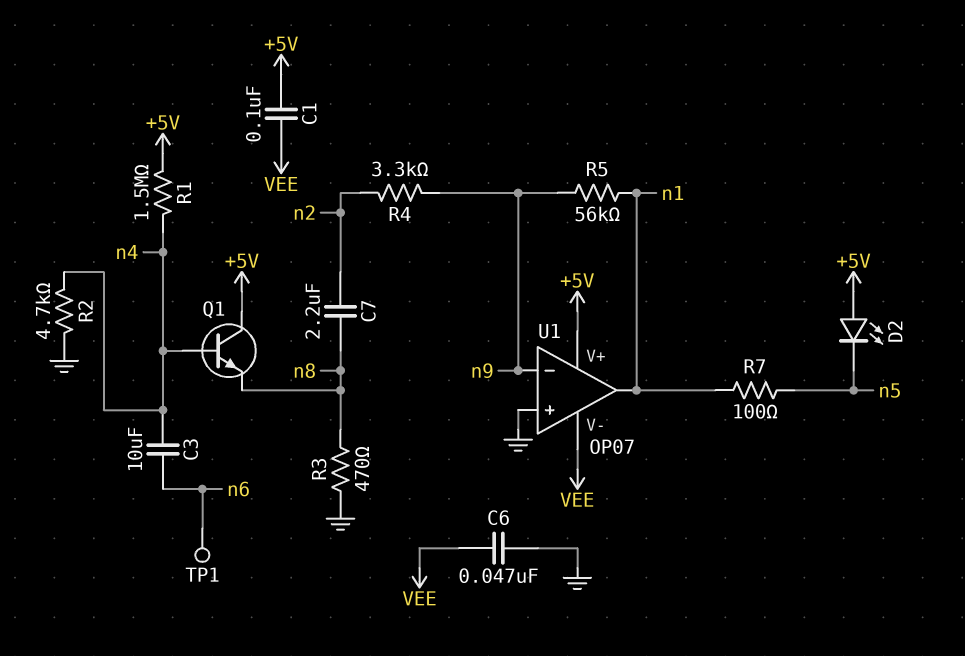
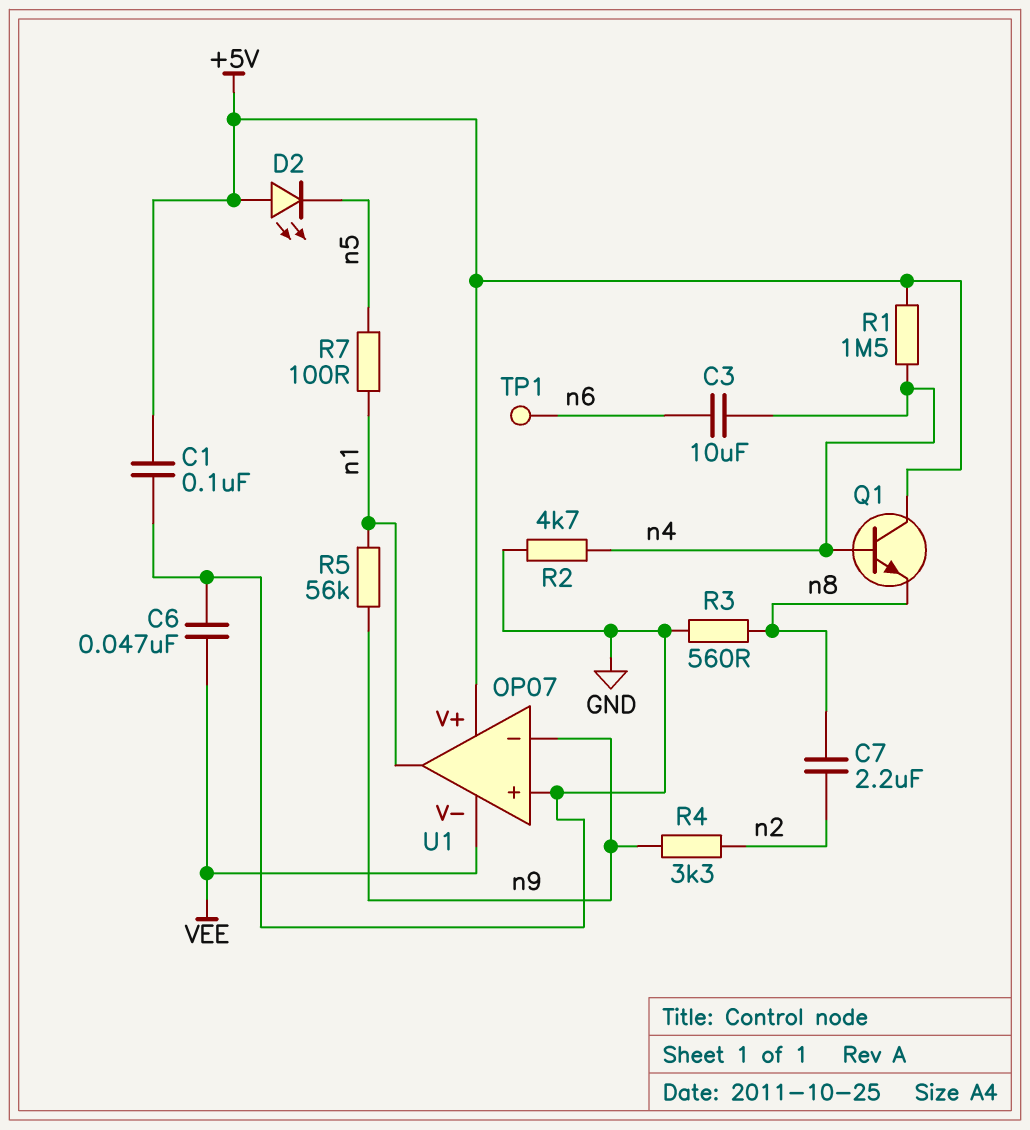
C1: 100nF (+5V, VEE) -> 100nF (+5V, GND)
R3: 470 (GND, n8) -> 560 (GND, n8)

